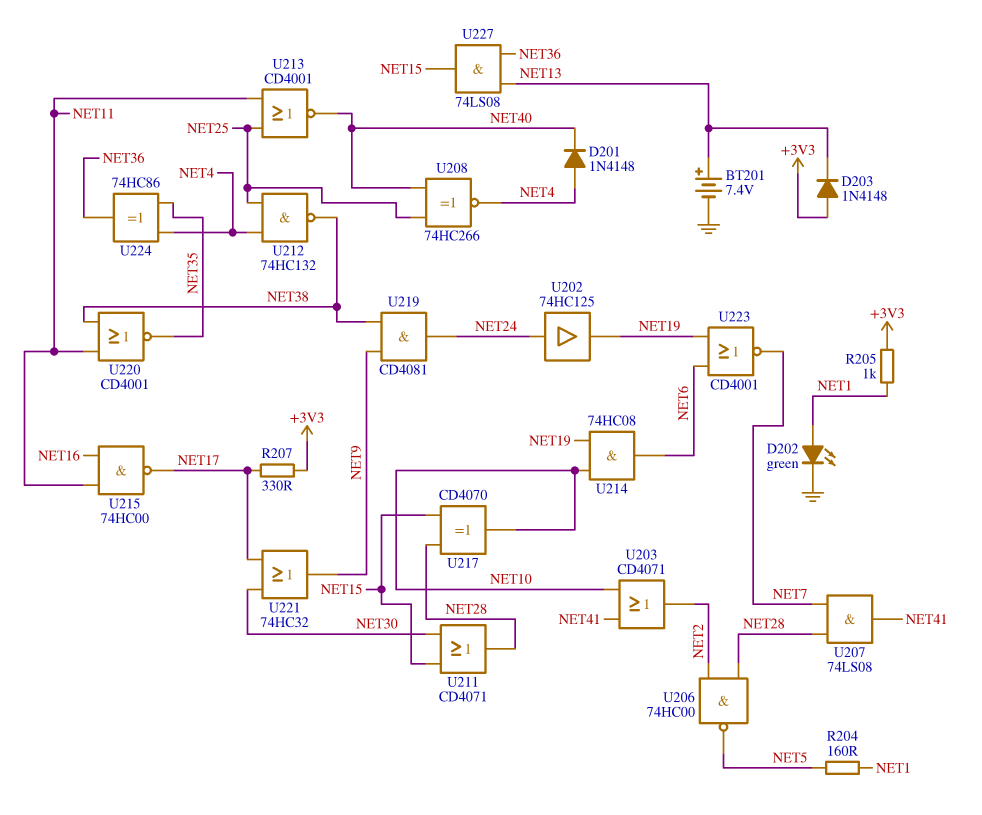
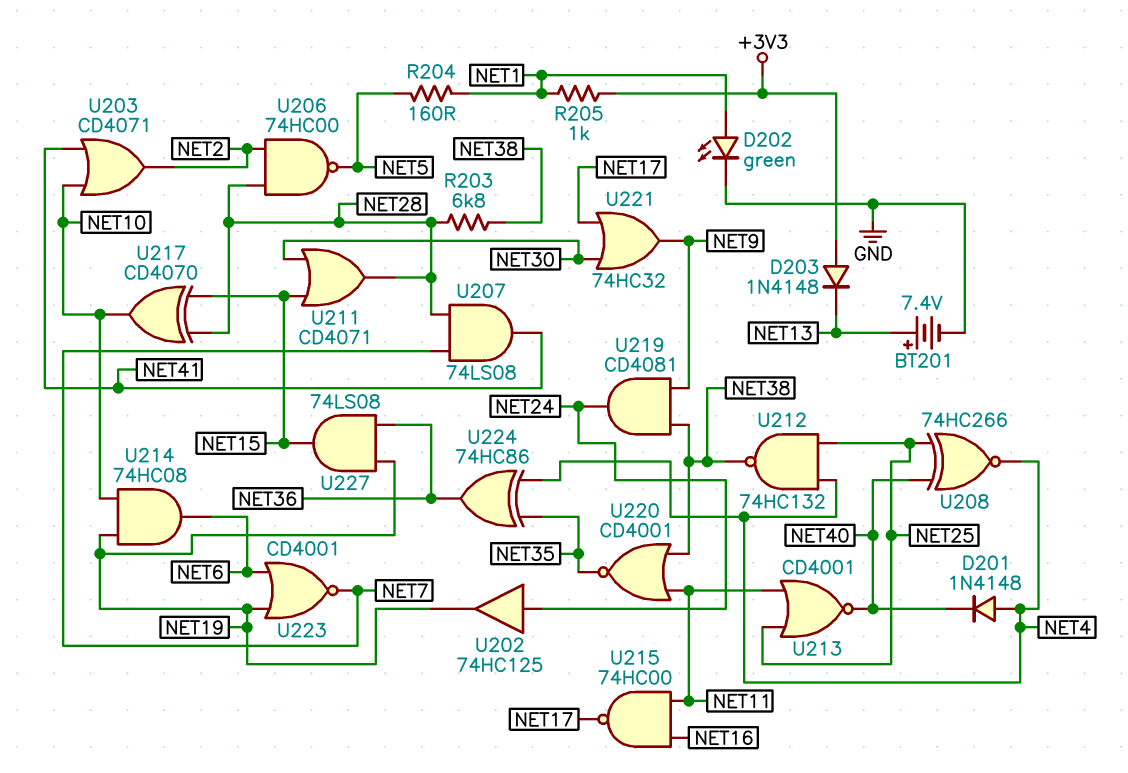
R203: none -> 6.8k (NET28, NET38)
R207: 330 (+3V3, NET17) -> none
U227: AND 74LS08 (in NET13, in NET36, out NET15) -> AND 74LS08 (in NET19, in NET36, out NET15)

